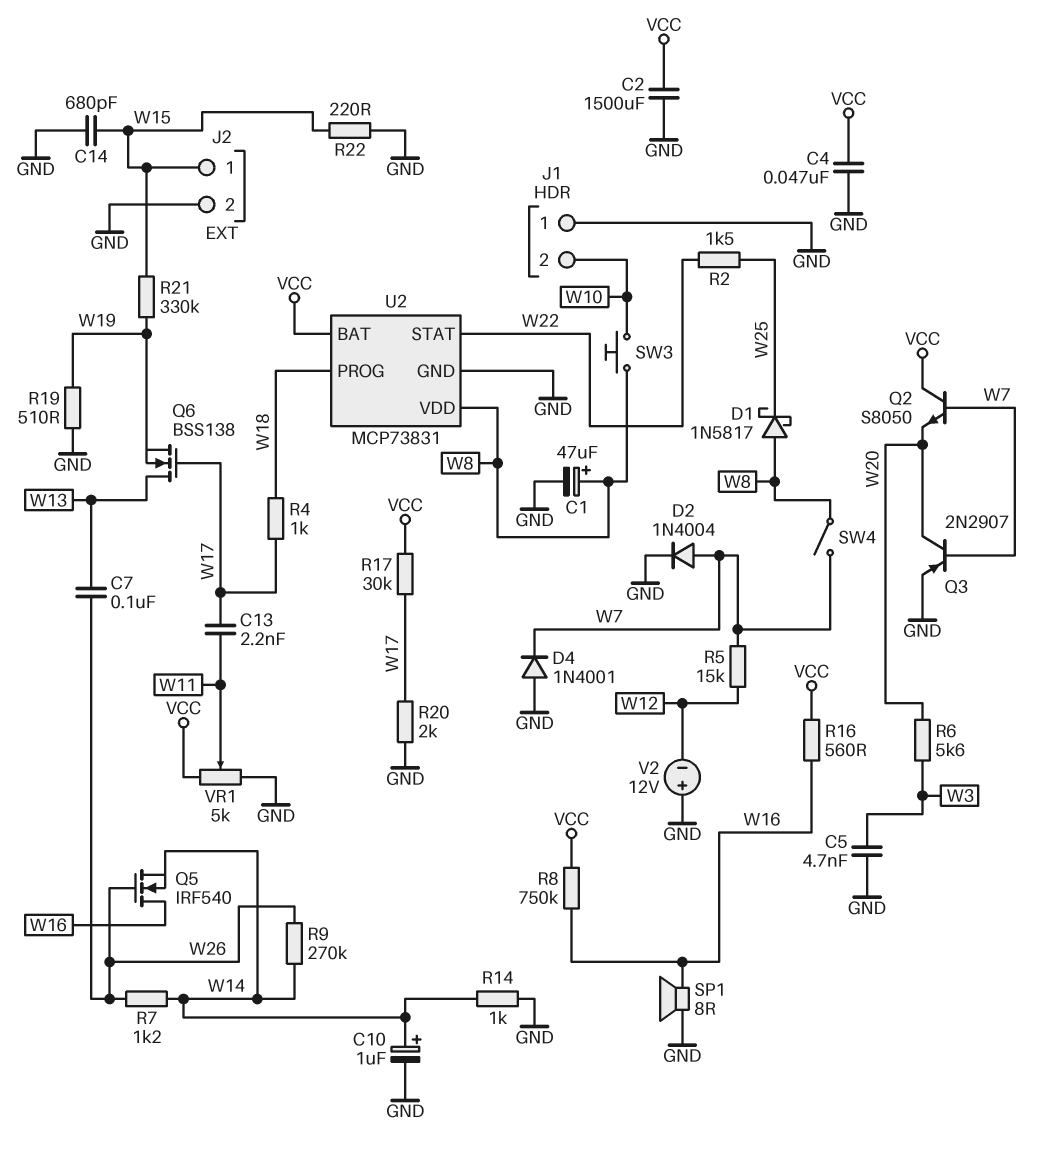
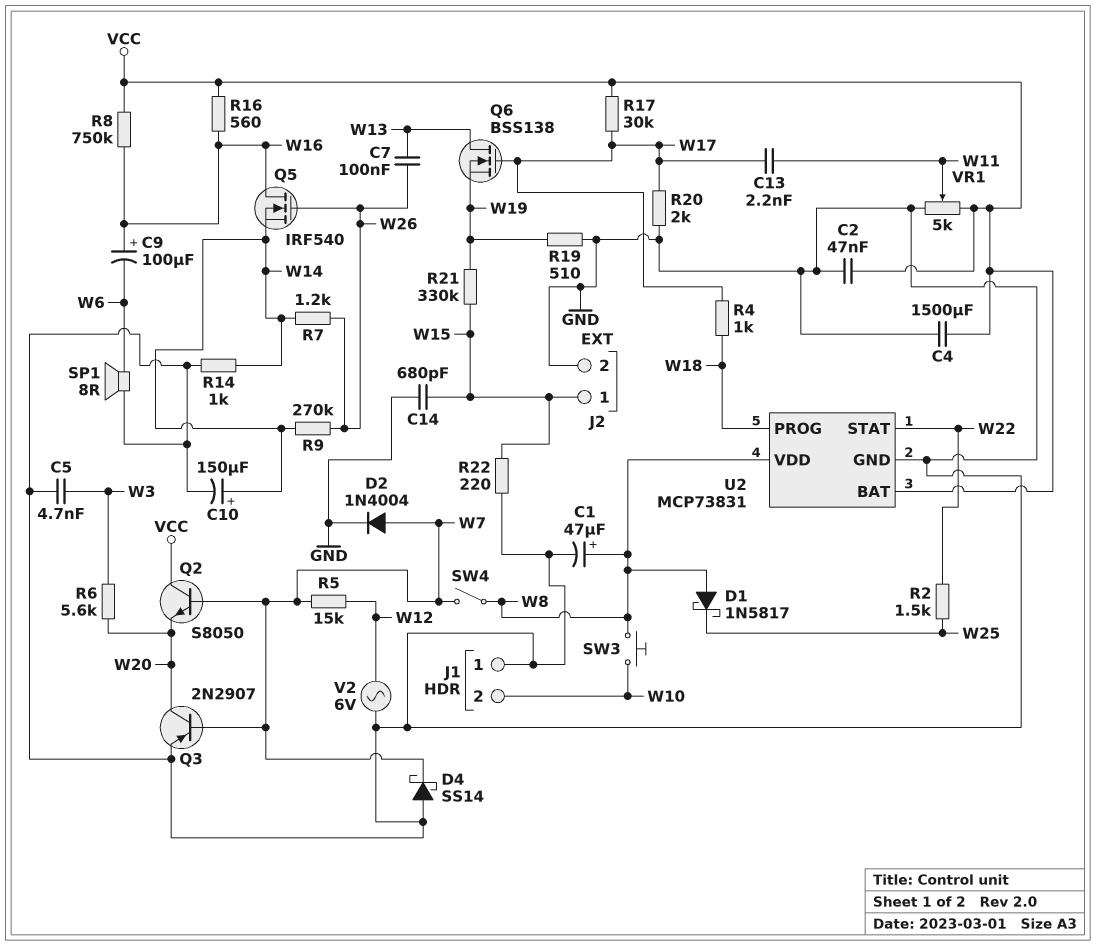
C2: 1500uF (GND, VCC) -> 47nF (GND, VCC)
C4: 47nF (GND, VCC) -> 1500uF (GND, VCC)
C9: none -> 100uF (plus W16, minus W6)
C10: 1uF (plus W14, minus GND) -> 150uF (plus W14, minus GND)
D4: diode 1N4001 (A GND, K W7) -> schottky SS14 (A GND, K W7)
SP1: speaker 8R (GND, W16) -> speaker 8R (GND, W6)
V2: 12V (plus GND, minus W12) -> AC 6V (GND, W12)

